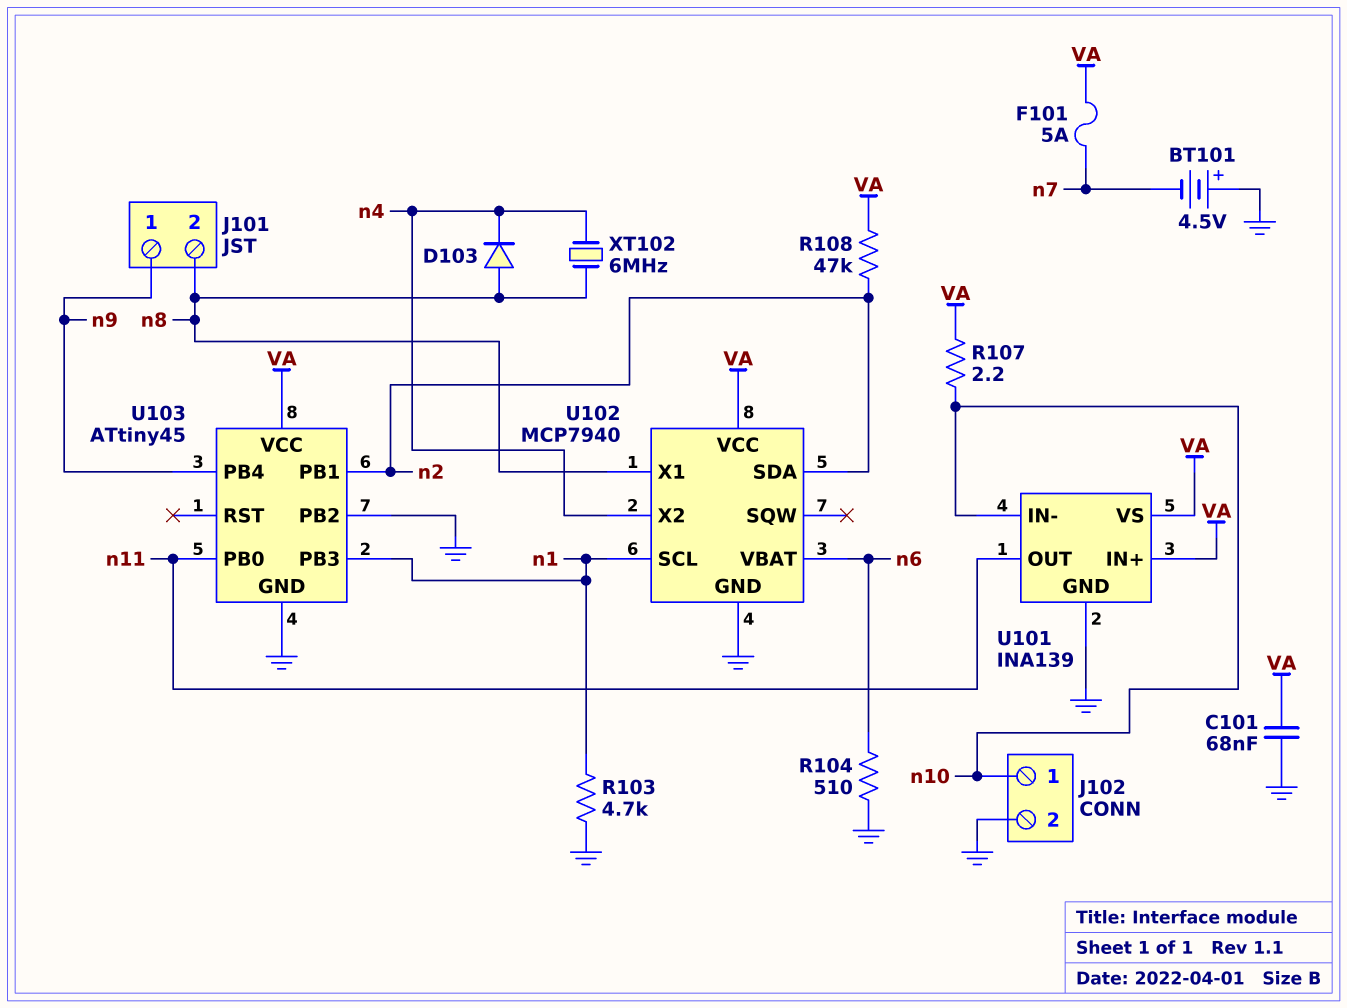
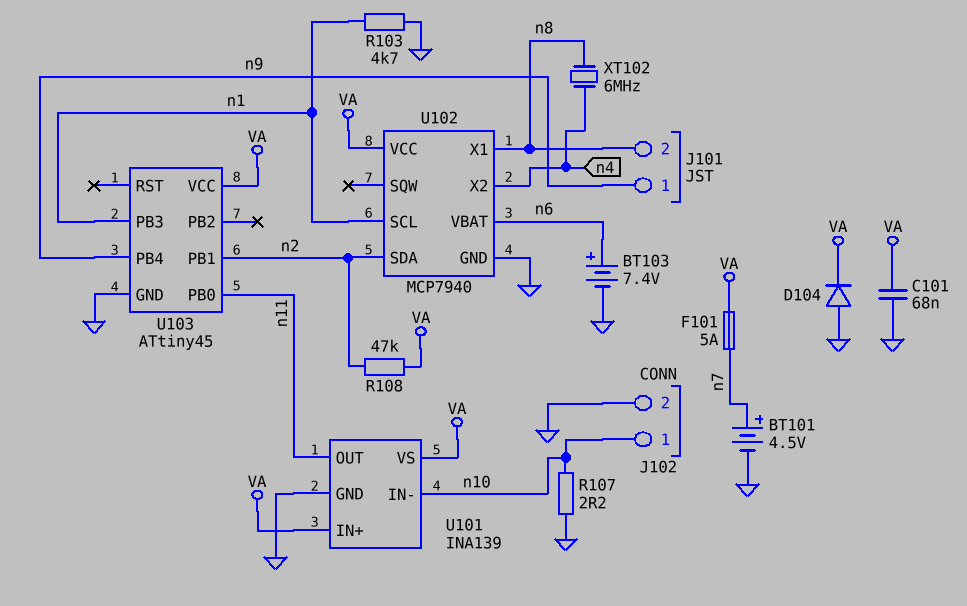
BT101: 4.5V (plus GND, minus n7) -> 4.5V (plus n7, minus GND)
BT103: none -> 7.4V (plus n6, minus GND)
D103: diode (A n8, K n4) -> none
D104: none -> diode (A GND, K VA)
R104: 510 (GND, n6) -> none
R107: 2.2 (VA, n10) -> 2.2 (GND, n10)
U103 pin PB2: GND -> none

